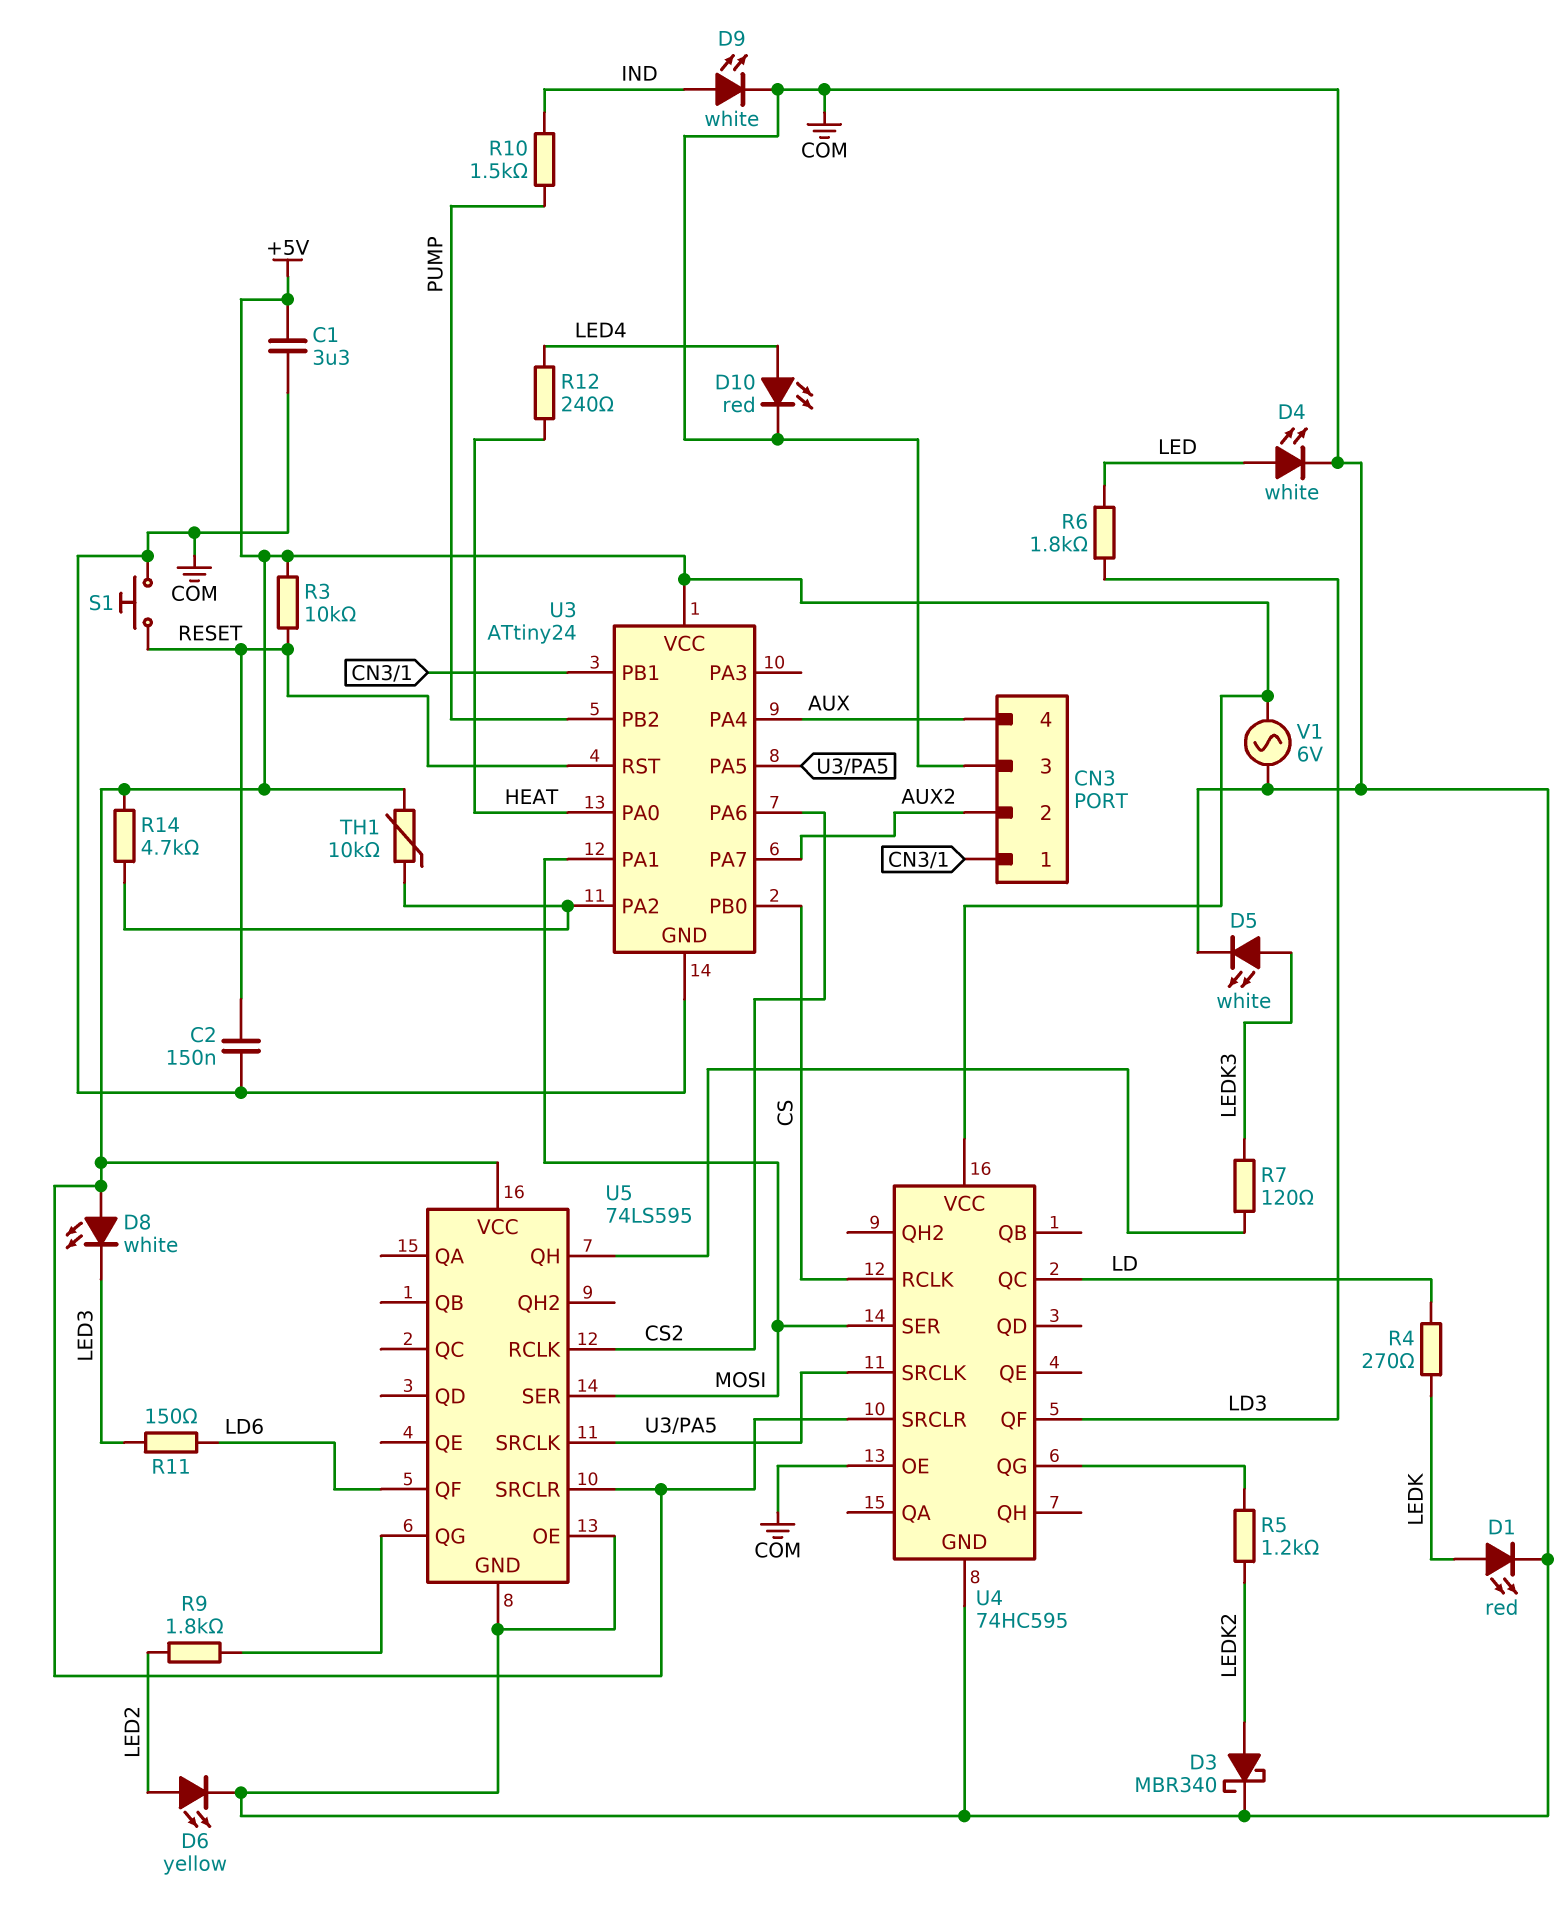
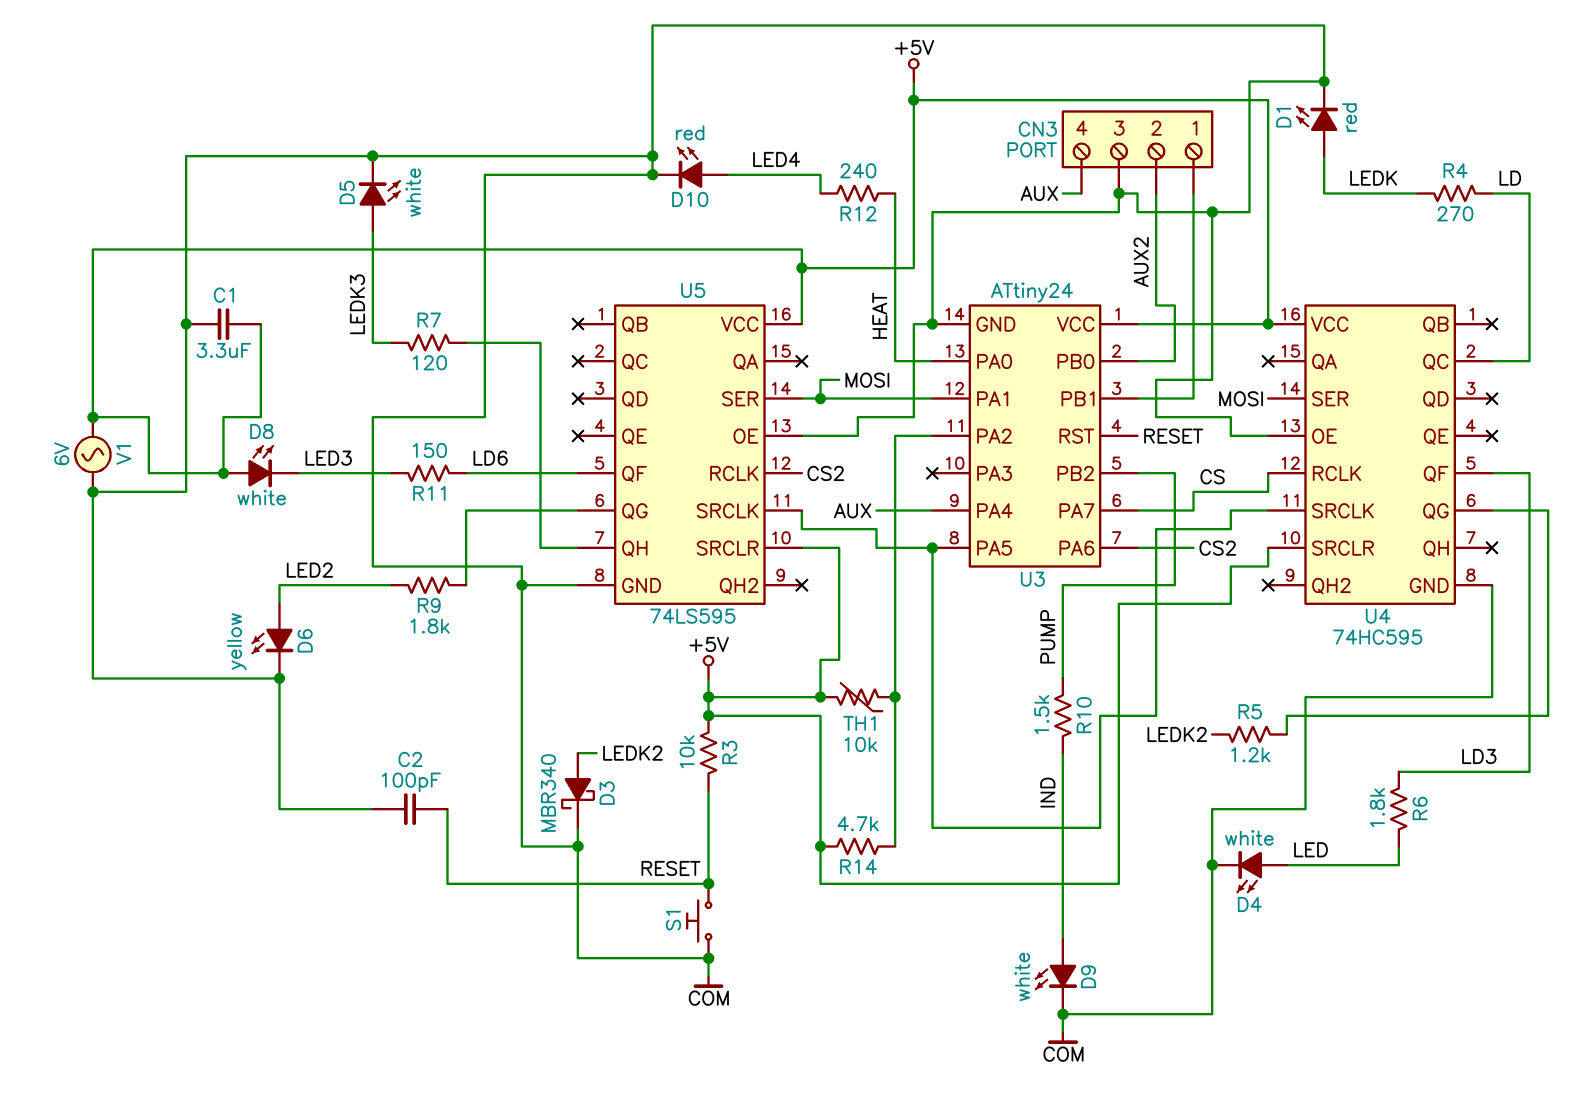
C2: 150nF (COM, RESET) -> 100pF (COM, RESET)
U3 pin PA7: AUX2 -> CS
U3 pin PB0: CS -> AUX2

